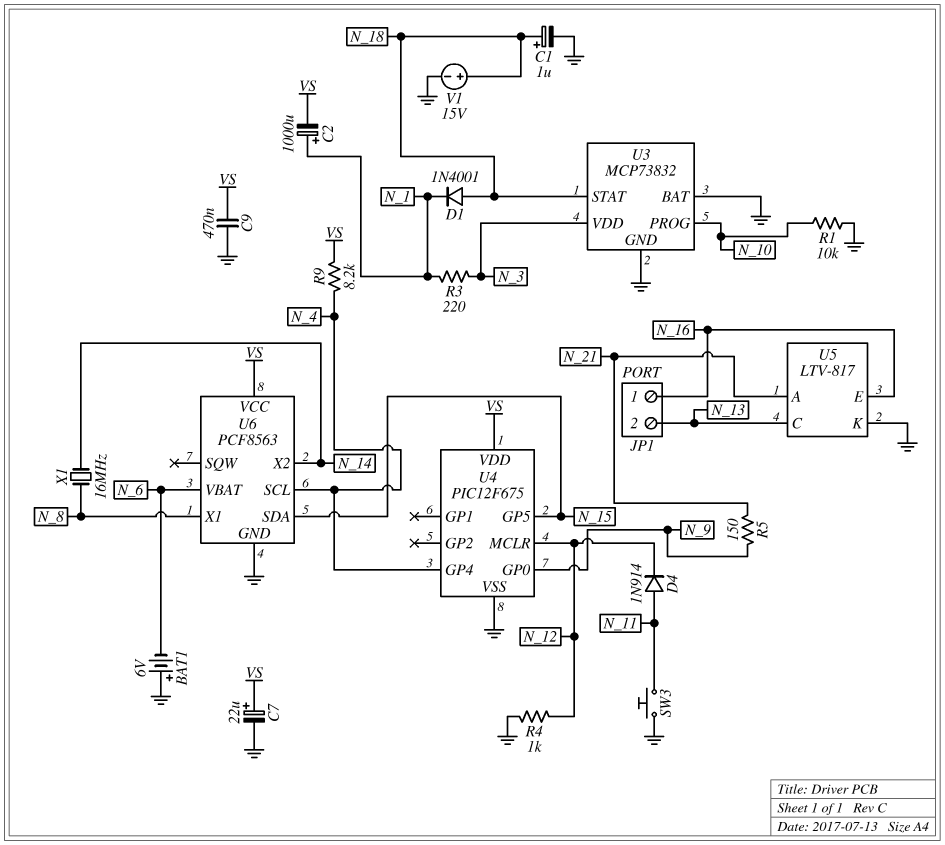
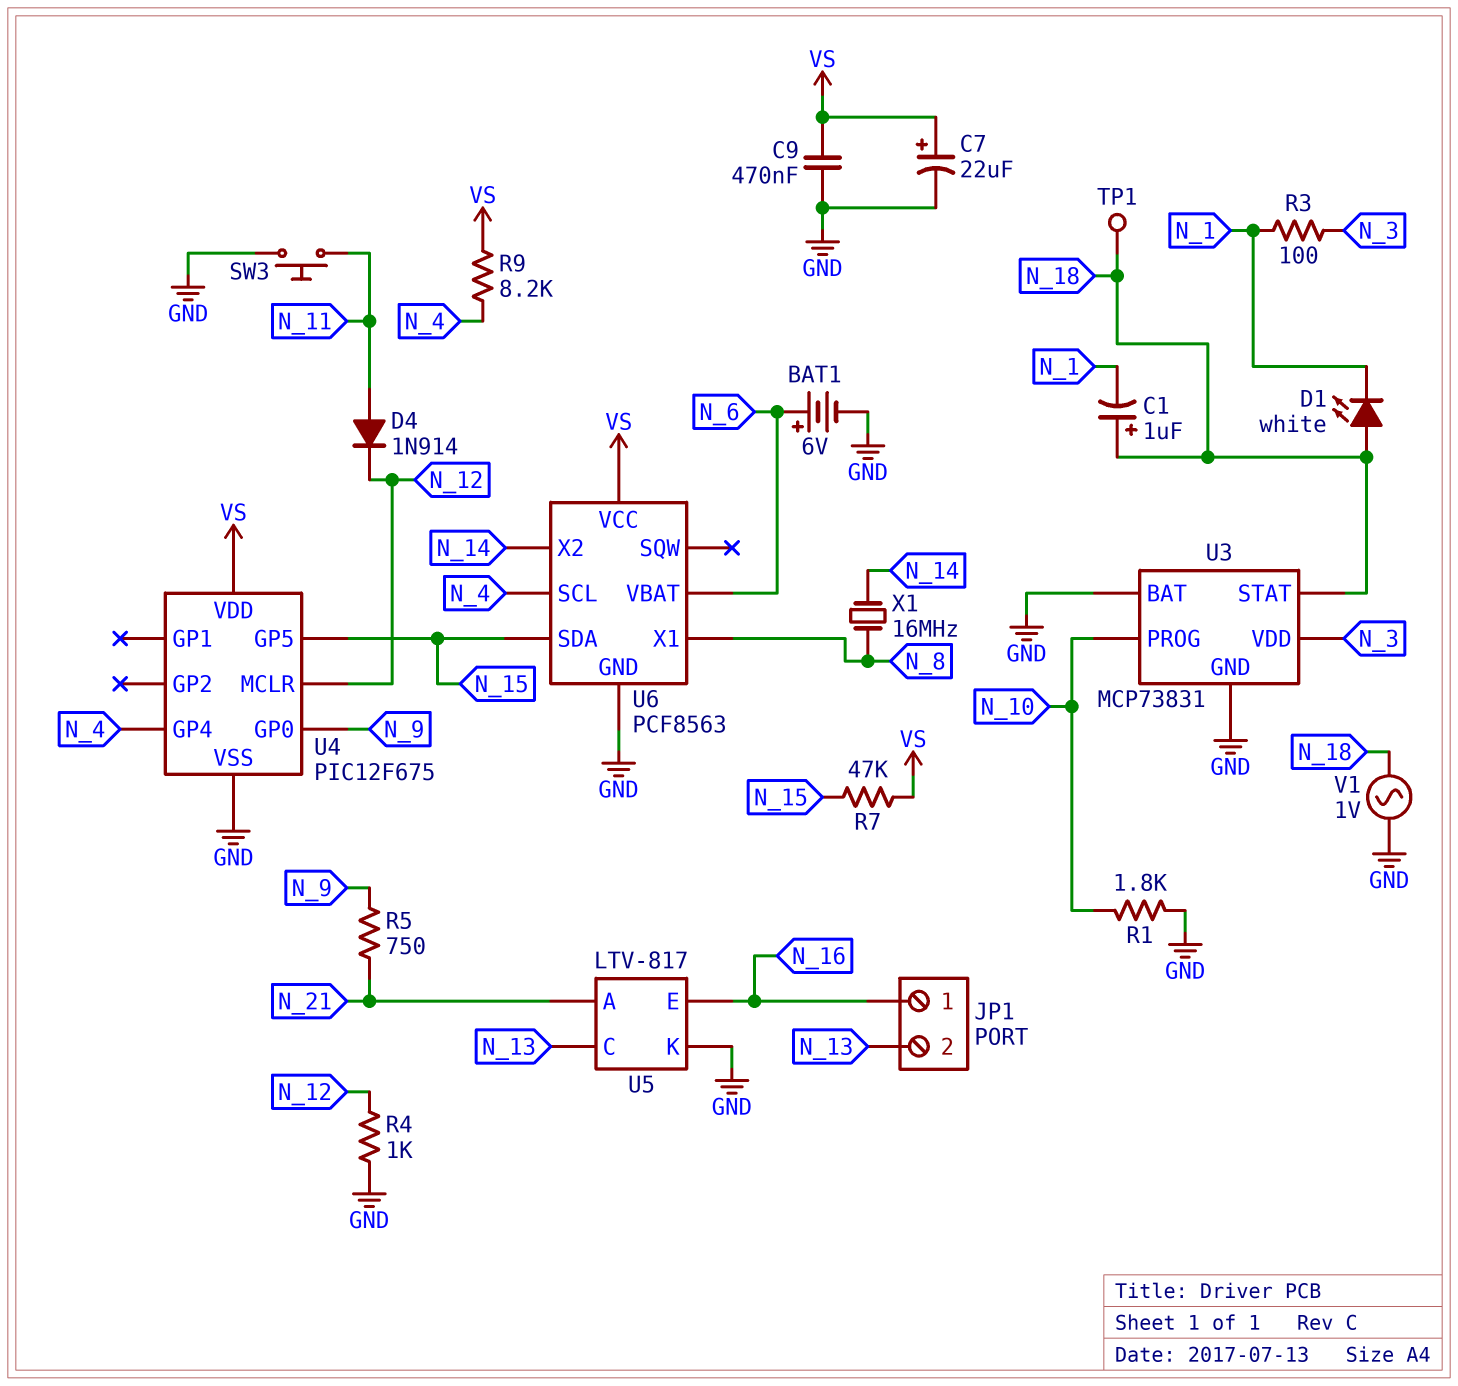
BAT1: 6V (plus GND, minus N_6) -> 6V (plus N_6, minus GND)
C1: 1uF (plus N_18, minus GND) -> 1uF (plus N_18, minus N_1)
C2: 1000uF (plus N_1, minus VS) -> none
D1: diode 1N4001 (A N_18, K N_1) -> LED white (A N_18, K N_1)
R1: 10k (GND, N_10) -> 1.8k (GND, N_10)
R3: 220 (N_1, N_3) -> 100 (N_1, N_3)
R5: 150 (N_9, N_21) -> 750 (N_9, N_21)
R7: none -> 47k (N_15, VS)
TP1: none -> test point (N_18)
U3: MCP73832 -> MCP73831
V1: 15V (plus N_18, minus GND) -> AC 1V (GND, N_18)

